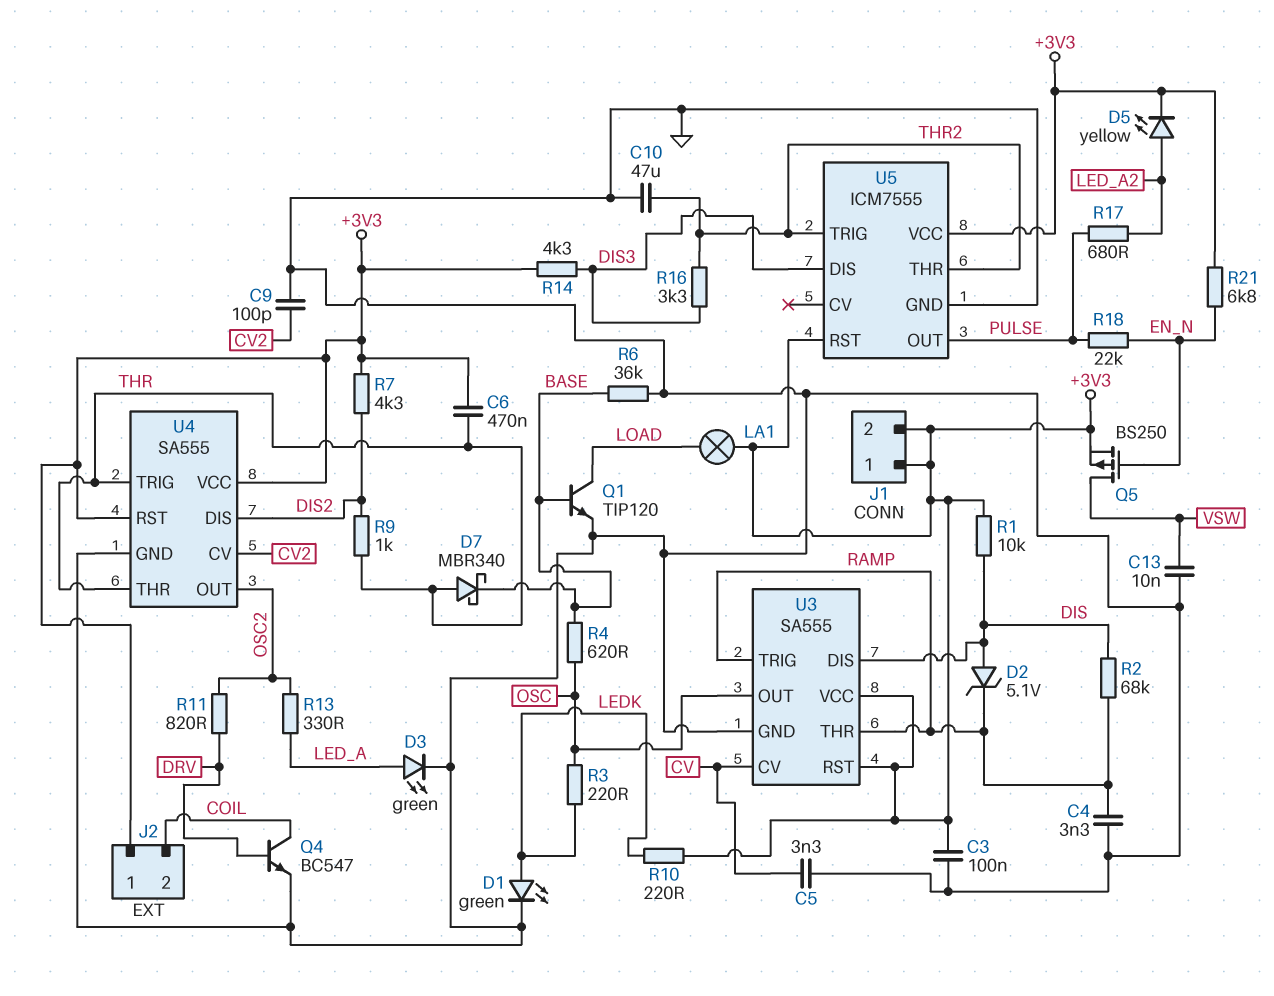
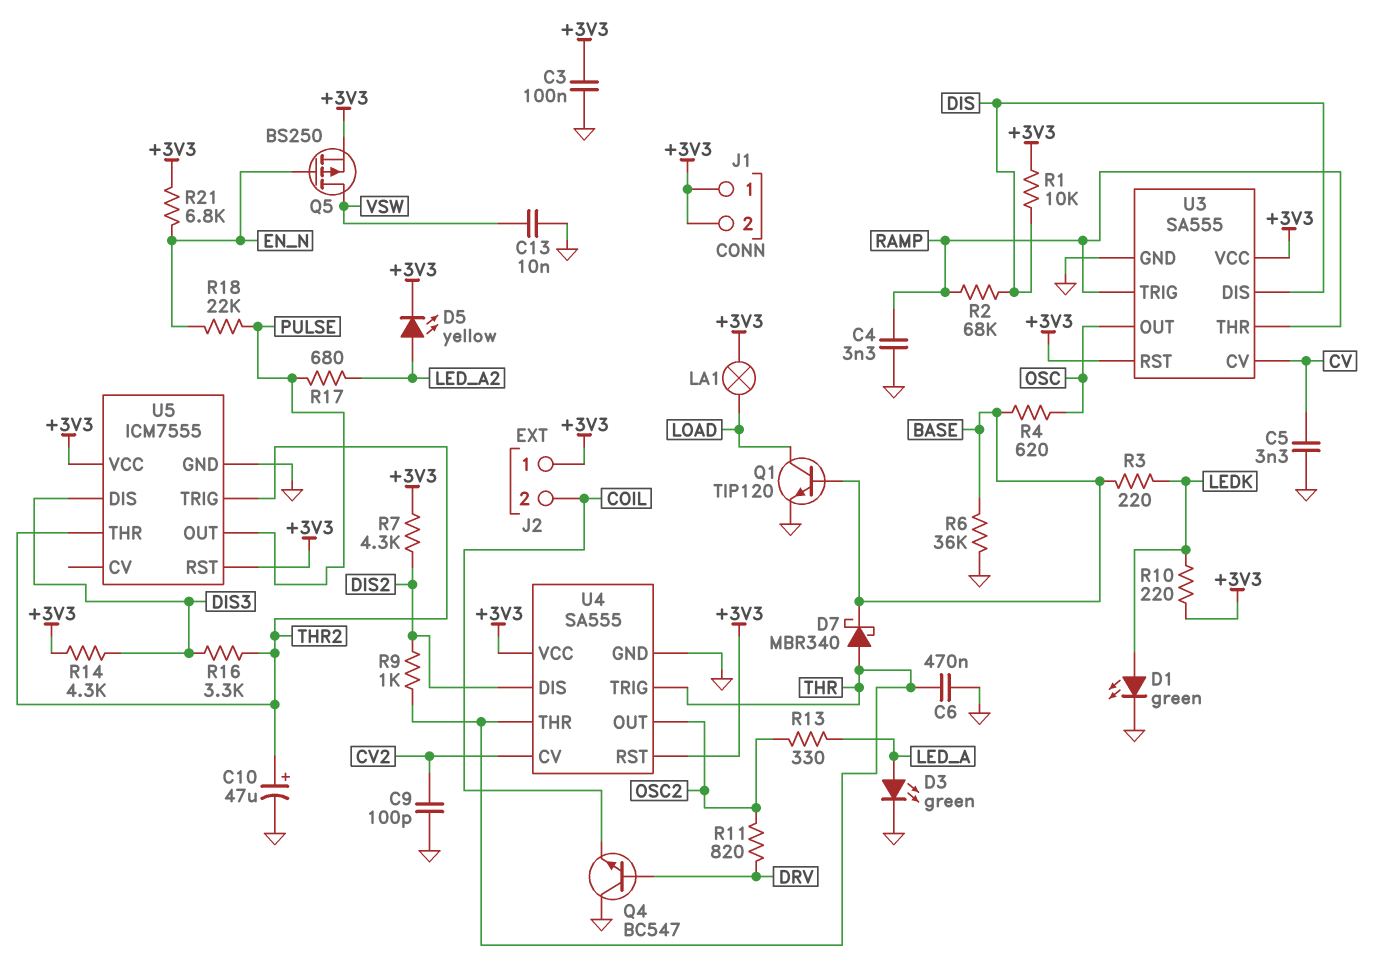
C6: 470nF (+3V3, THR) -> 470nF (GND, THR)
C10: 47uF (GND, THR2) -> 47uF (plus THR2, minus GND)
D2: zener 5.1V (A DIS, K RAMP) -> none
Q4: NPN BC547 (B DRV, C COIL, E GND) -> NPN BC547 (B DRV, C GND, E COIL)
R3: 220 (LEDK, OSC) -> 220 (BASE, LEDK)

